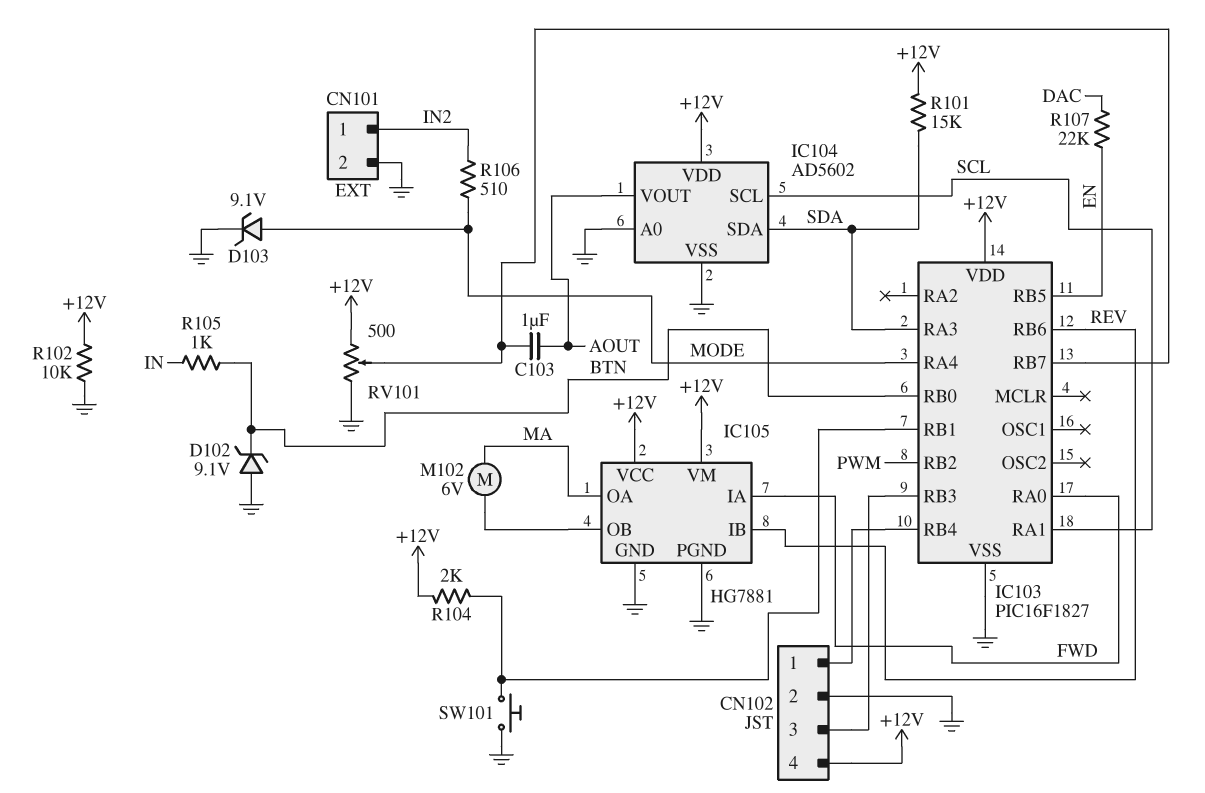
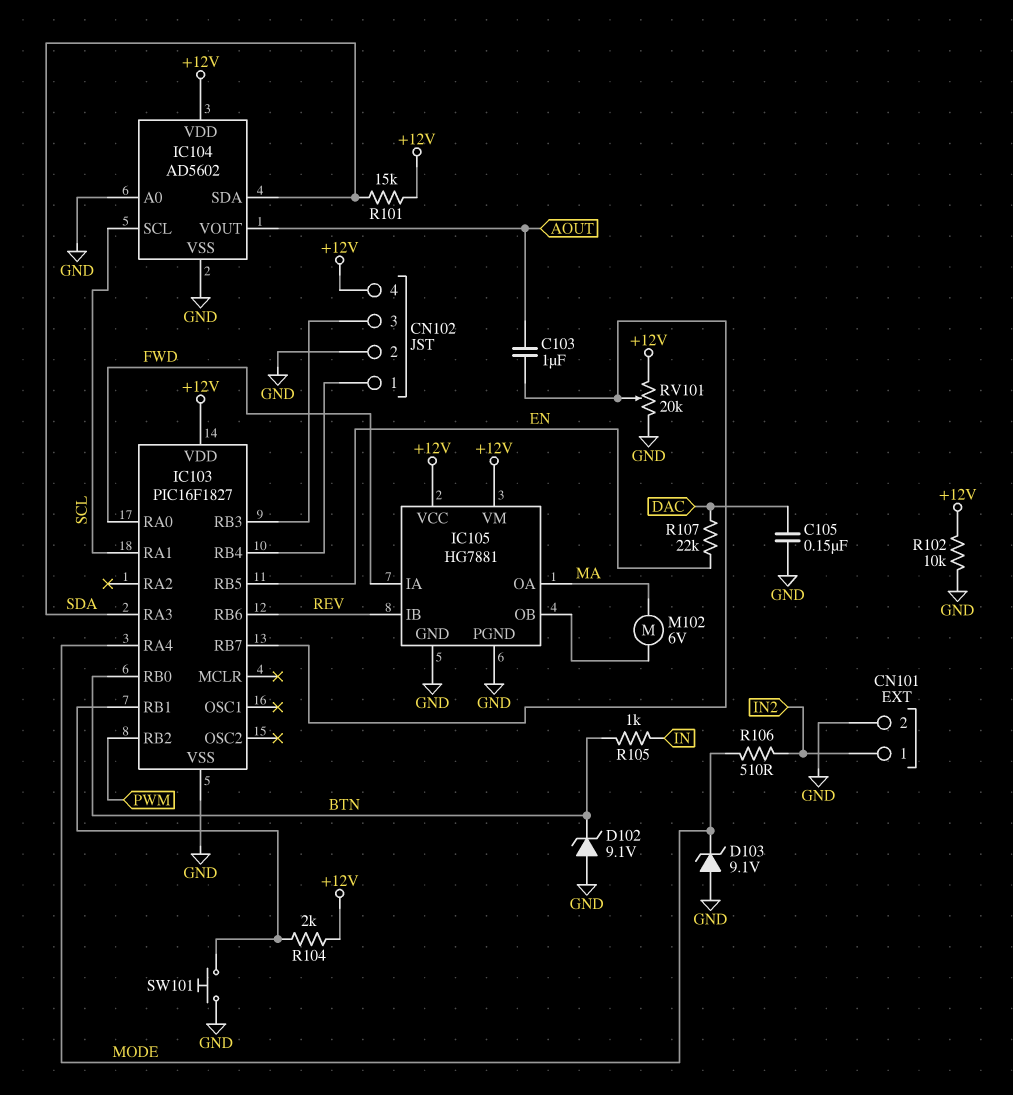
C105: none -> 150nF (DAC, GND)
D103: zener 9.1V (A MODE, K GND) -> zener 9.1V (A GND, K MODE)
RV101: 500 (+12V, GND, wiper IC103/RB7) -> 20k (+12V, GND, wiper IC103/RB7)

